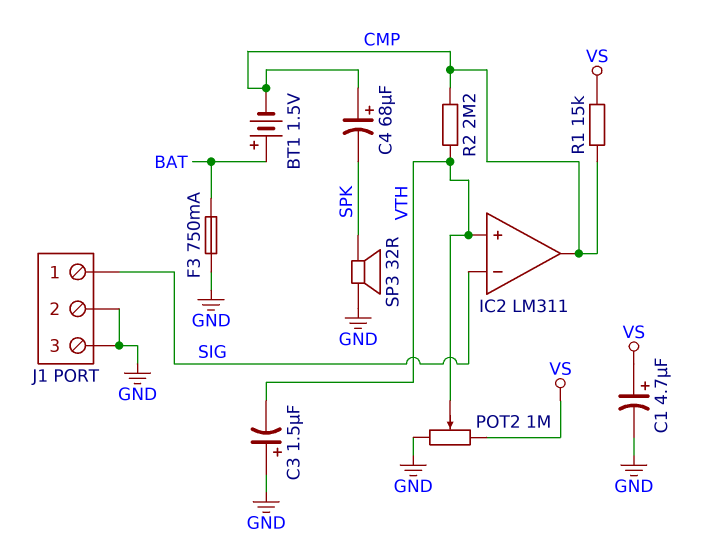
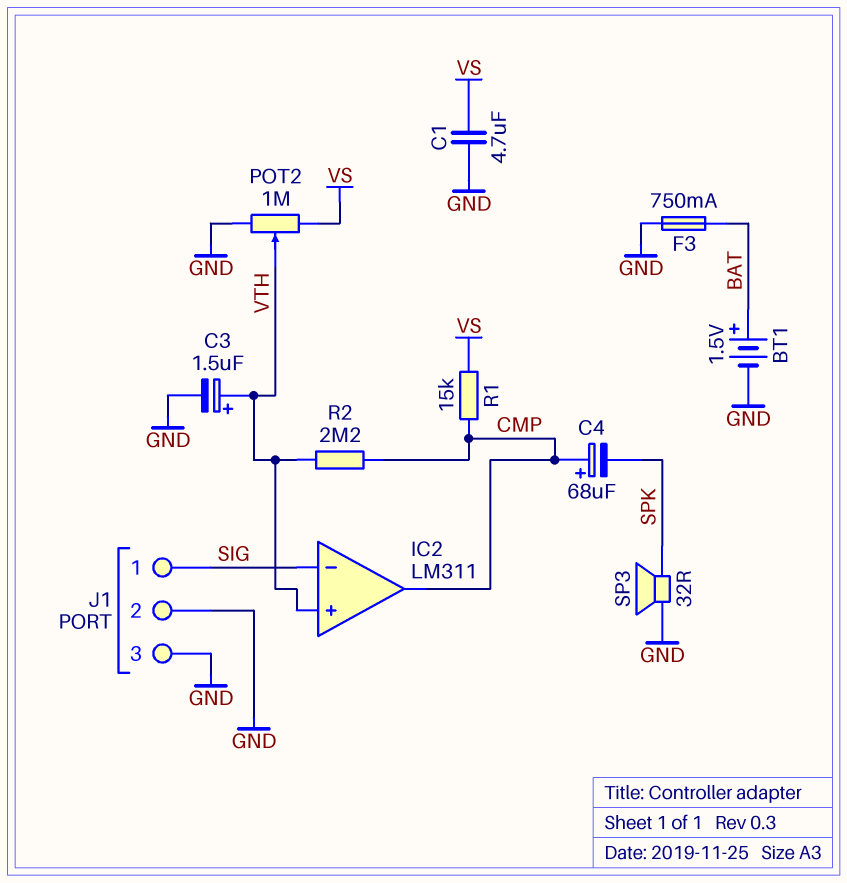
BT1: 1.5V (plus BAT, minus CMP) -> 1.5V (plus BAT, minus GND)
C1: 4.7uF (plus VS, minus GND) -> 4.7uF (GND, VS)
C3: 1.5uF (plus GND, minus VTH) -> 1.5uF (plus VTH, minus GND)

